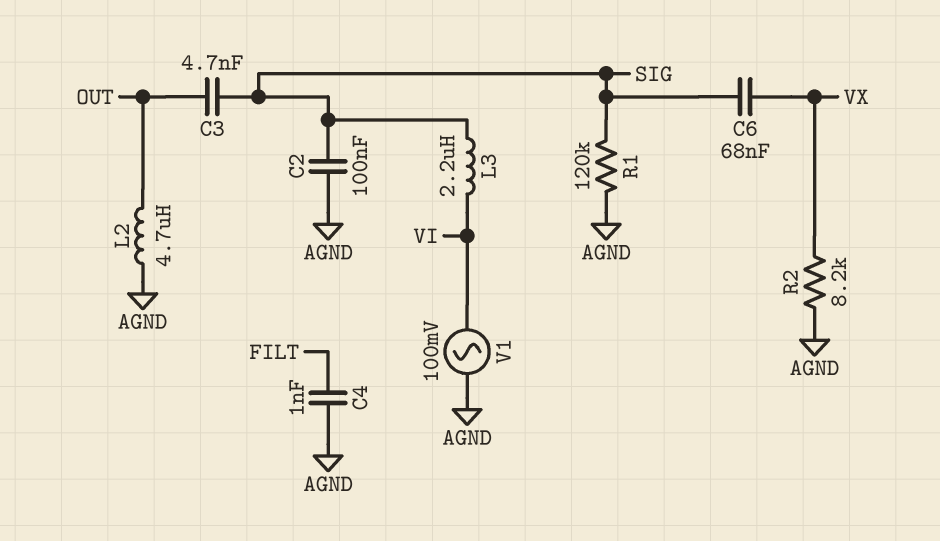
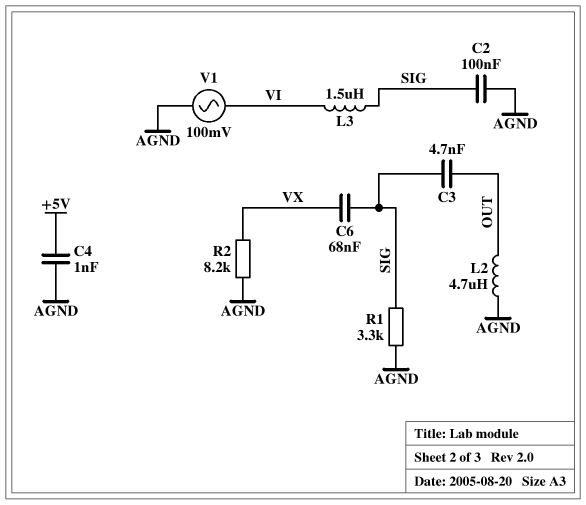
C4: 1nF (AGND, FILT) -> 1nF (+5V, AGND)
L3: 2.2uH (SIG, VI) -> 1.5uH (SIG, VI)
R1: 120k (AGND, SIG) -> 3.3k (AGND, SIG)

